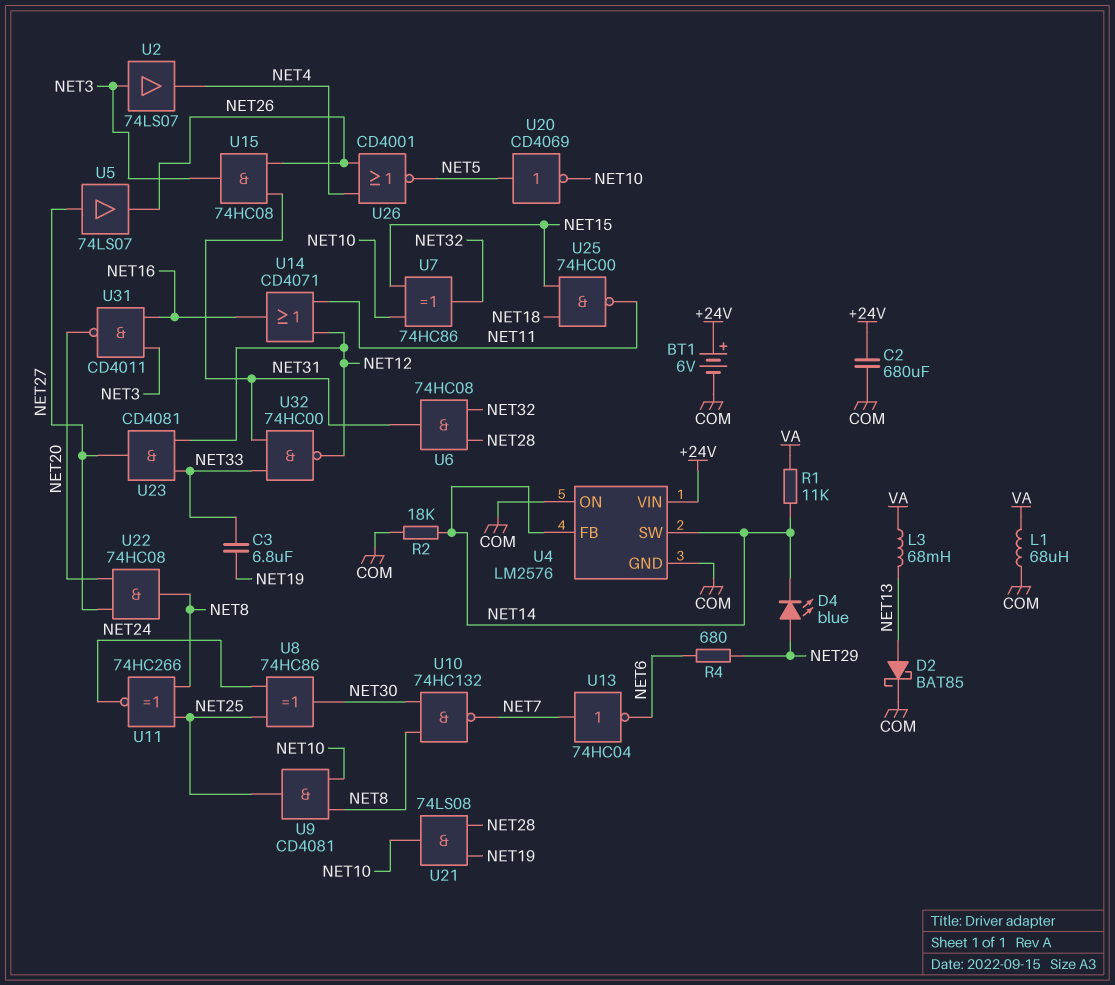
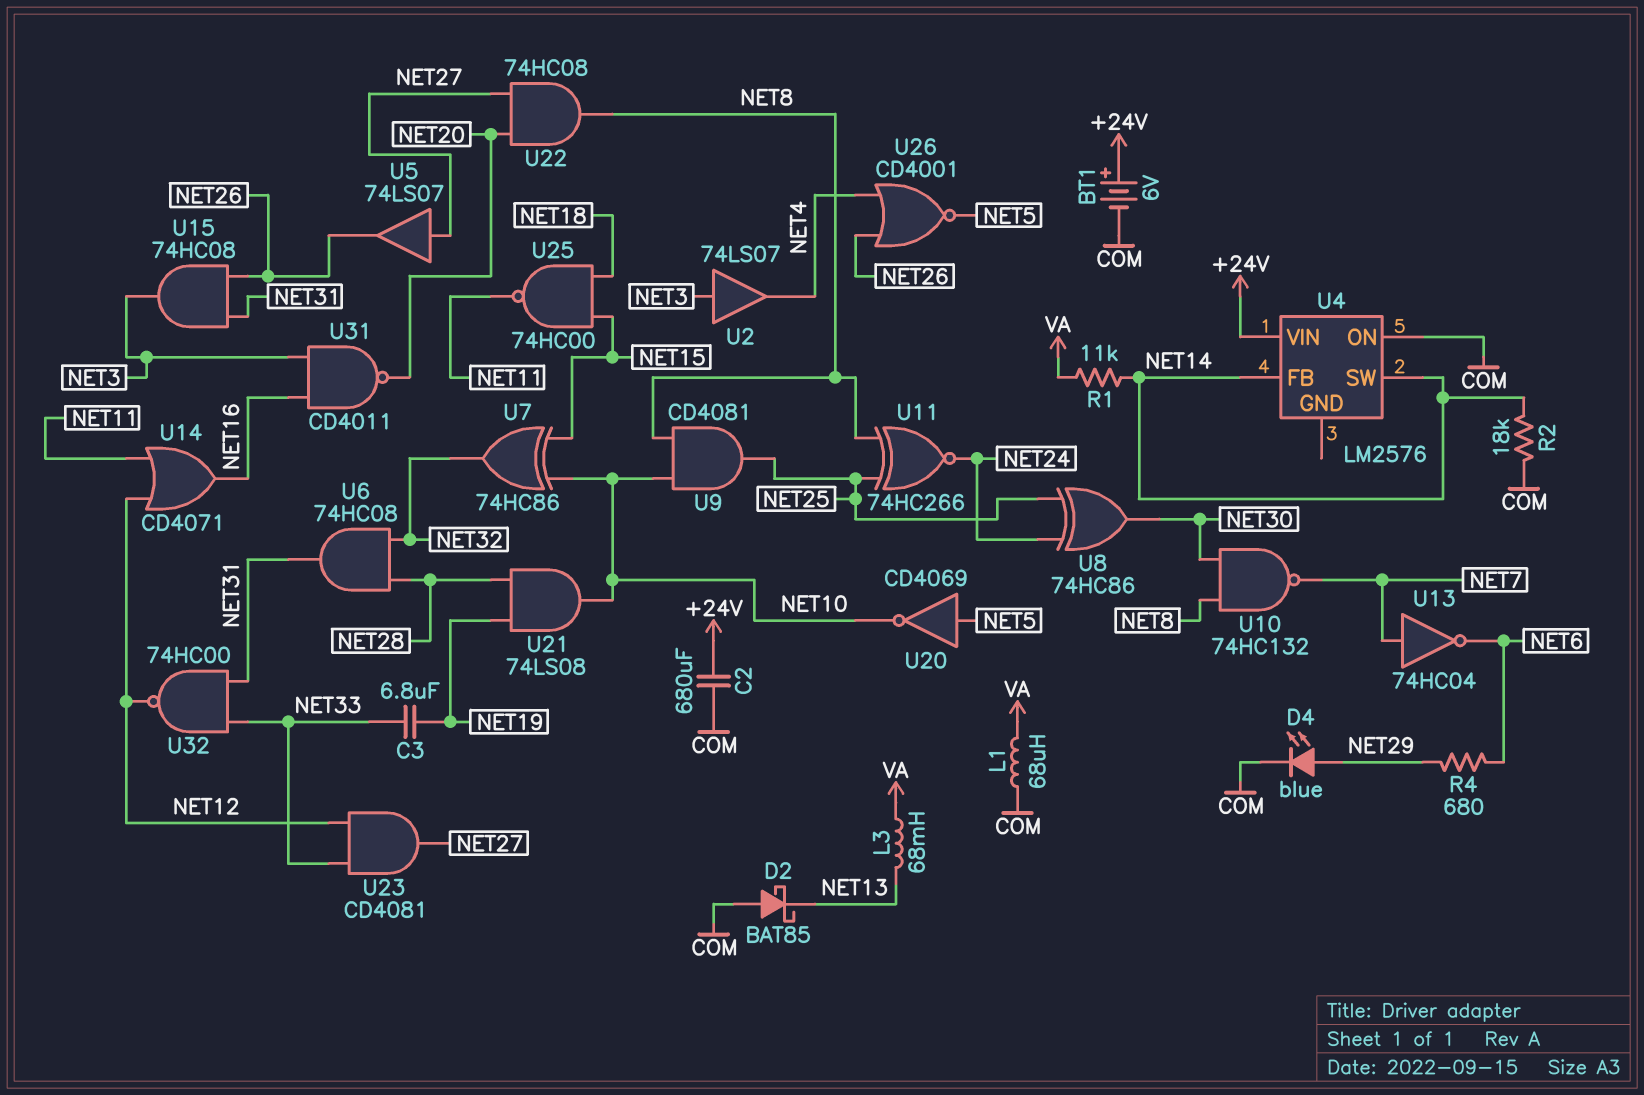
D2: schottky BAT85 (A NET13, K COM) -> schottky BAT85 (A COM, K NET13)
D4: LED blue (A NET29, K NET14) -> LED blue (A NET29, K COM)
U4 pin GND: COM -> none

